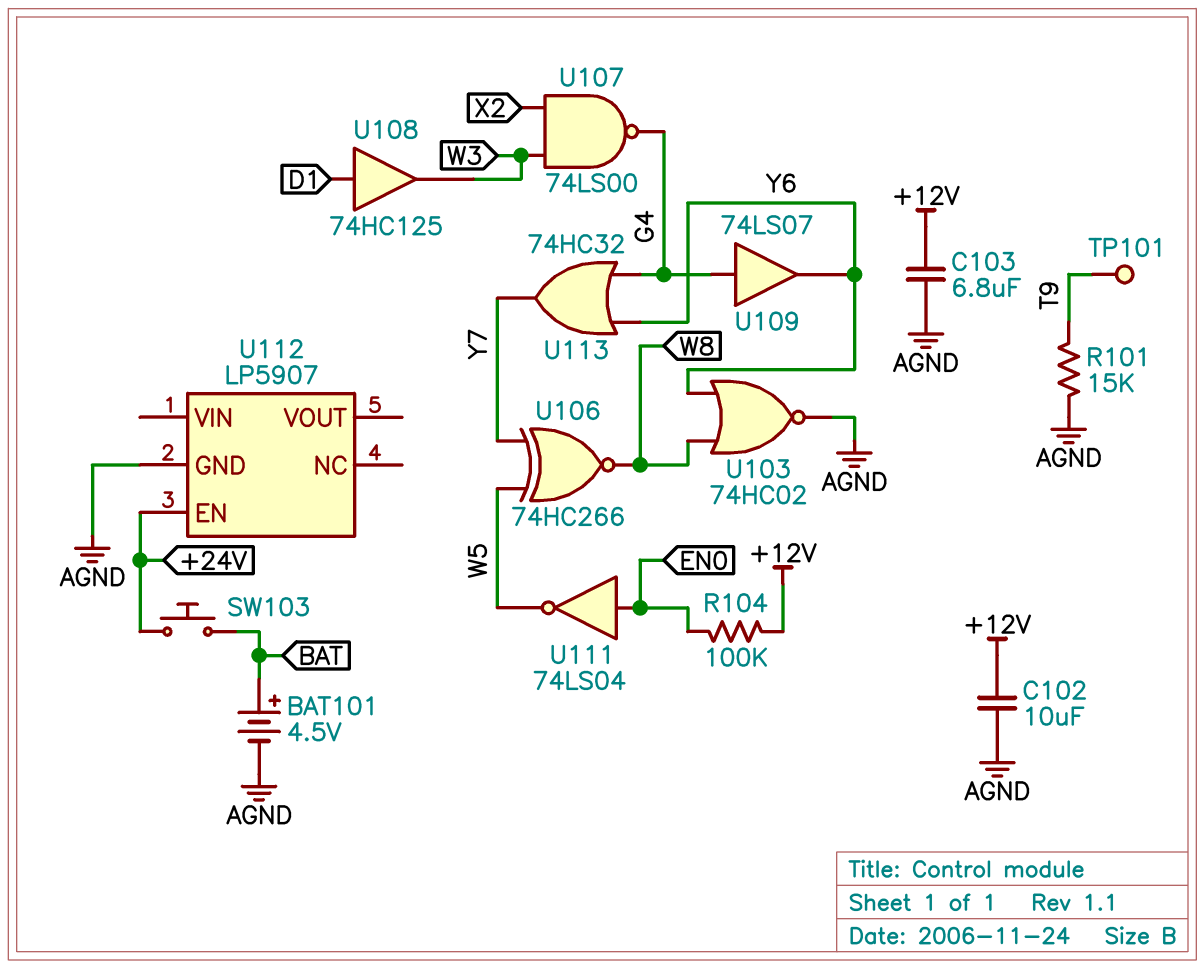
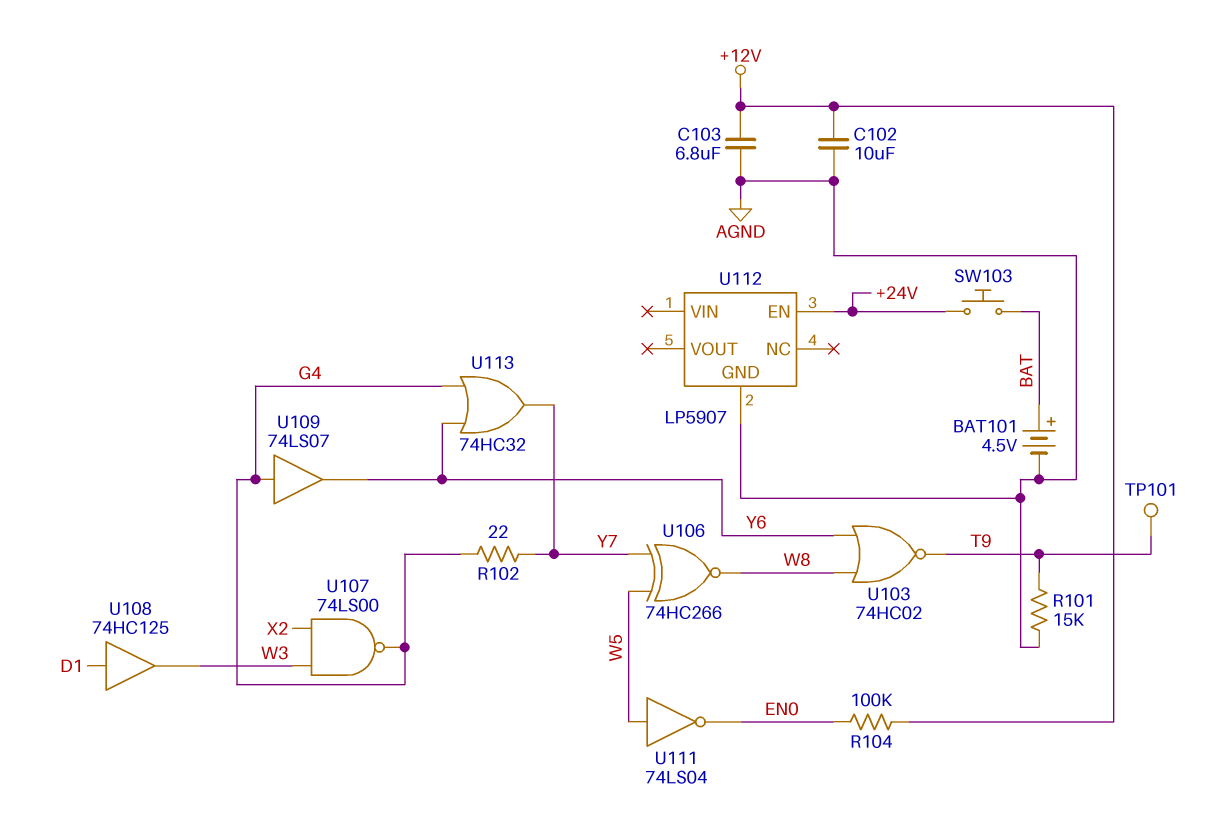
R102: none -> 22 (G4, Y7)
U103: NOR 74HC02 (in W8, in Y6, out AGND) -> NOR 74HC02 (in W8, in Y6, out T9)
U111: NOT 74LS04 (in EN0, out W5) -> NOT 74LS04 (in W5, out EN0)

